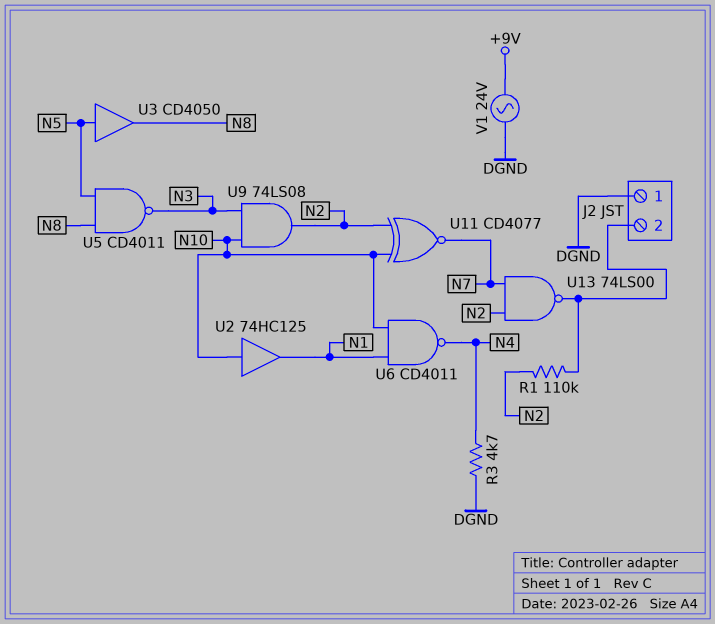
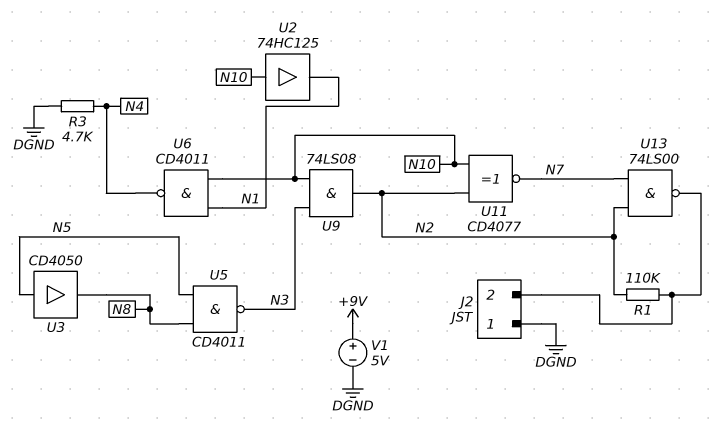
V1: AC 24V (+9V, DGND) -> 5V (plus +9V, minus DGND)

